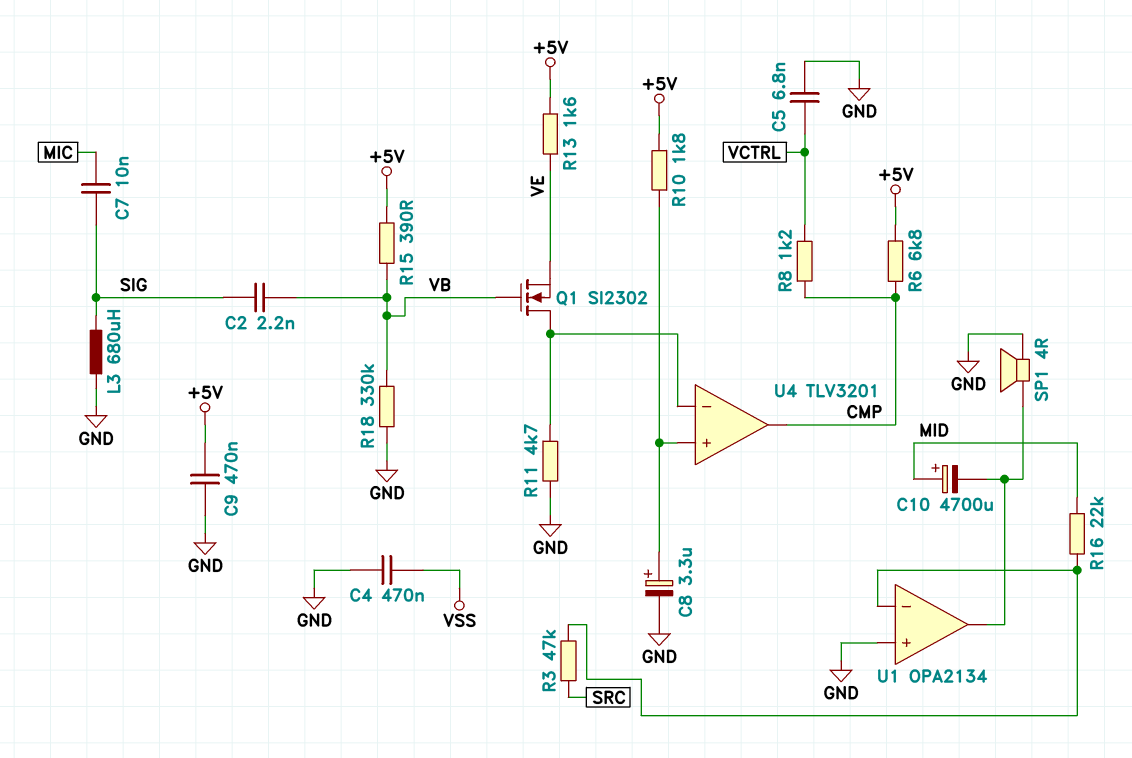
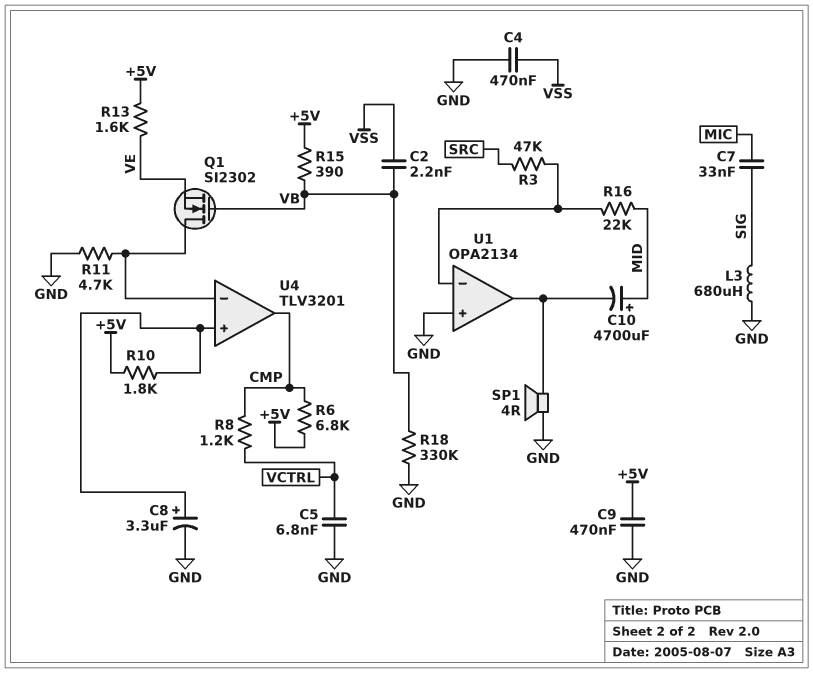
C2: 2.2nF (SIG, VB) -> 2.2nF (VB, VSS)
C7: 10nF (MIC, SIG) -> 33nF (MIC, SIG)

